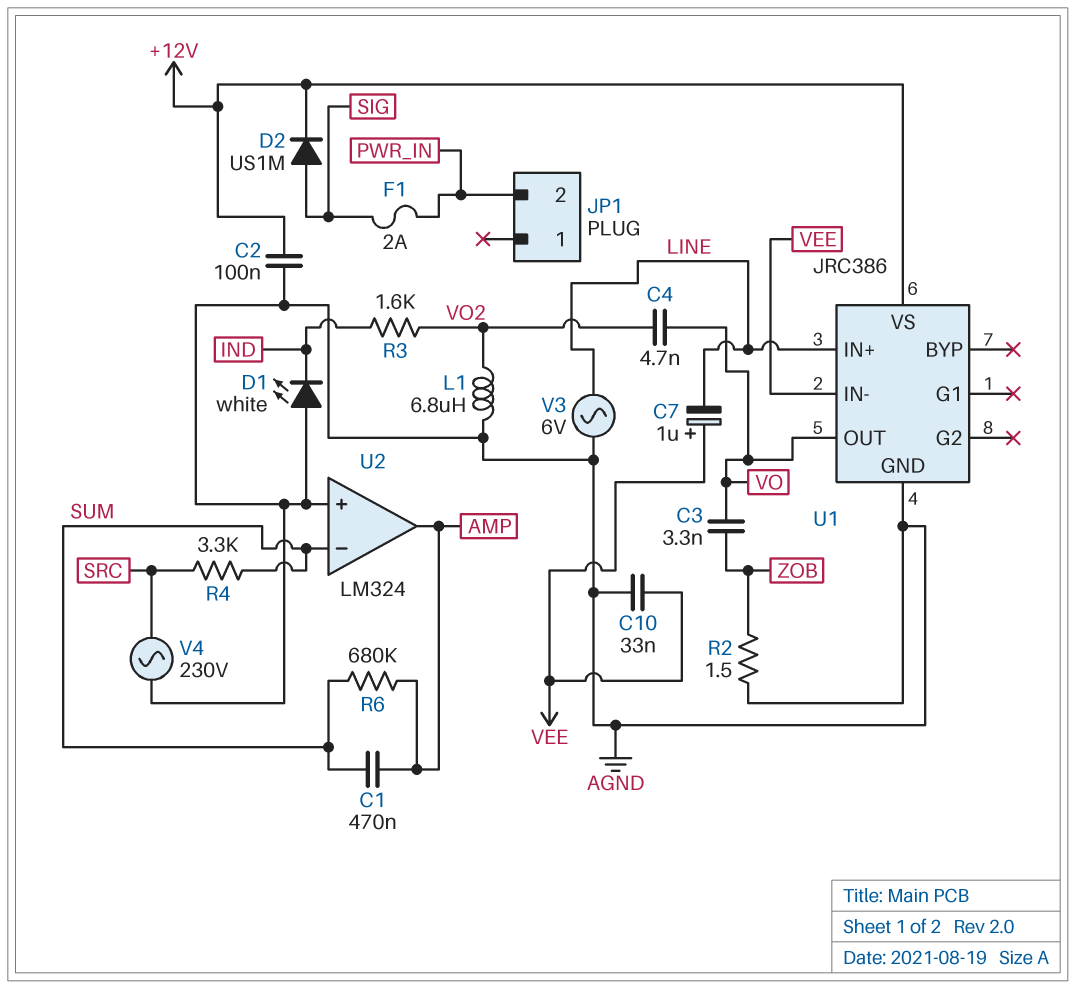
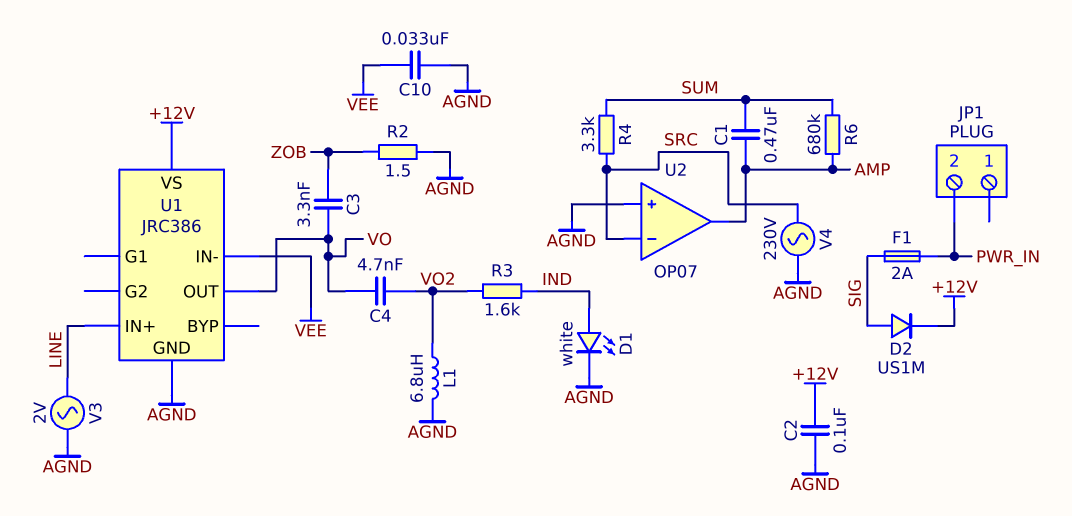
C7: 1uF (plus VEE, minus LINE) -> none
D1: LED white (A AGND, K IND) -> LED white (A IND, K AGND)
U2: LM324 -> OP07
U2 pin in-: SUM -> SRC
V3: AC 6V (AGND, LINE) -> AC 2V (AGND, LINE)

